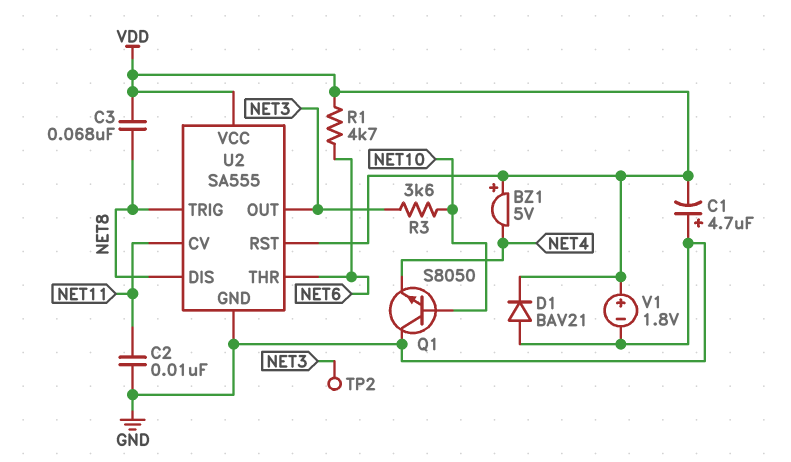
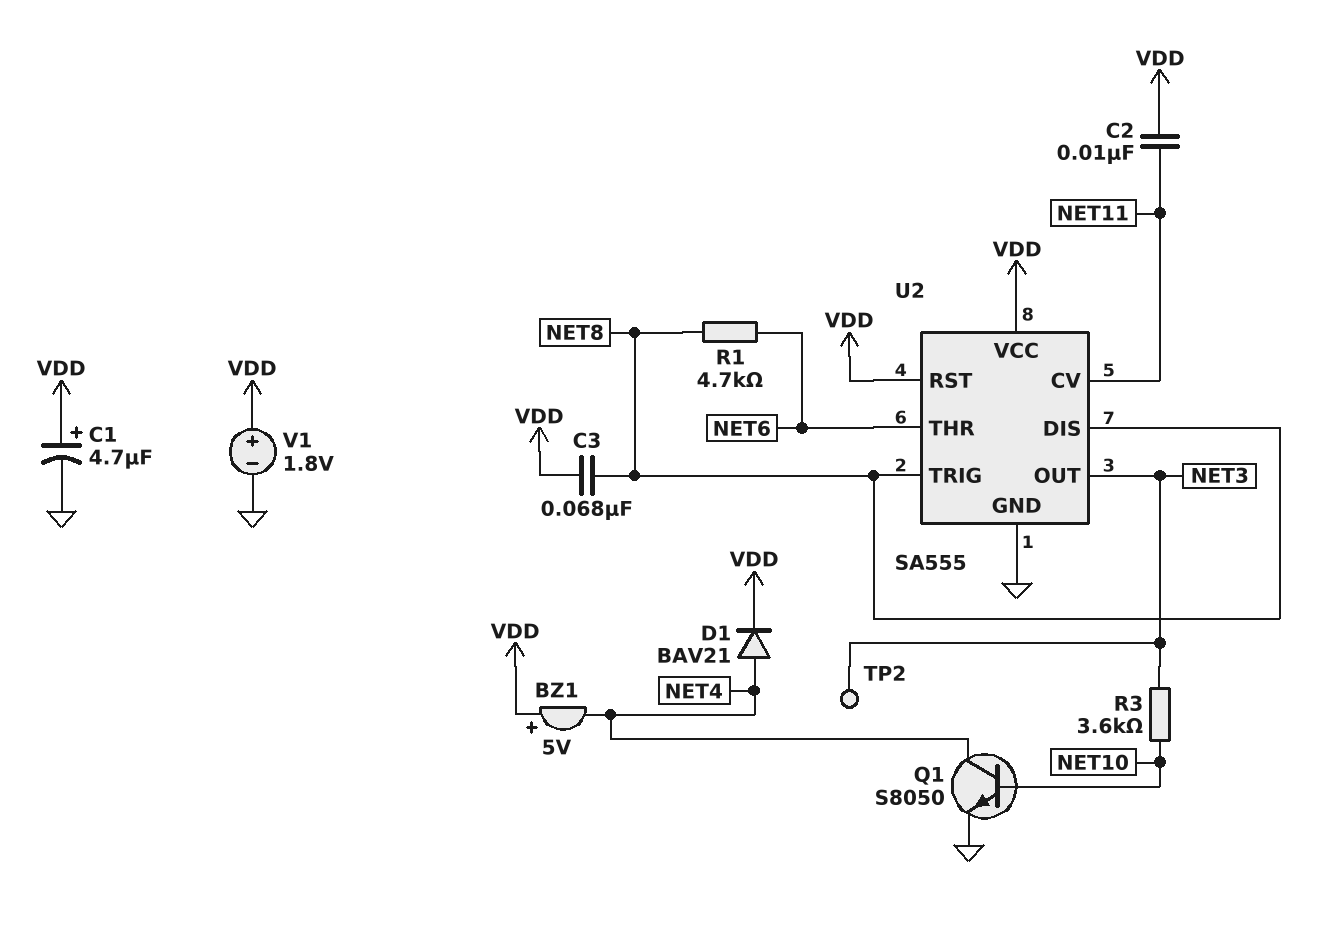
C1: 4.7uF (plus GND, minus VDD) -> 4.7uF (plus VDD, minus GND)
C2: 10nF (GND, NET11) -> 10nF (NET11, VDD)
D1: diode BAV21 (A GND, K VDD) -> diode BAV21 (A NET4, K VDD)
Q1: NPN S8050 (B NET10, C GND, E NET4) -> NPN S8050 (B NET10, C NET4, E GND)
R1: 4.7k (NET6, VDD) -> 4.7k (NET6, NET8)

